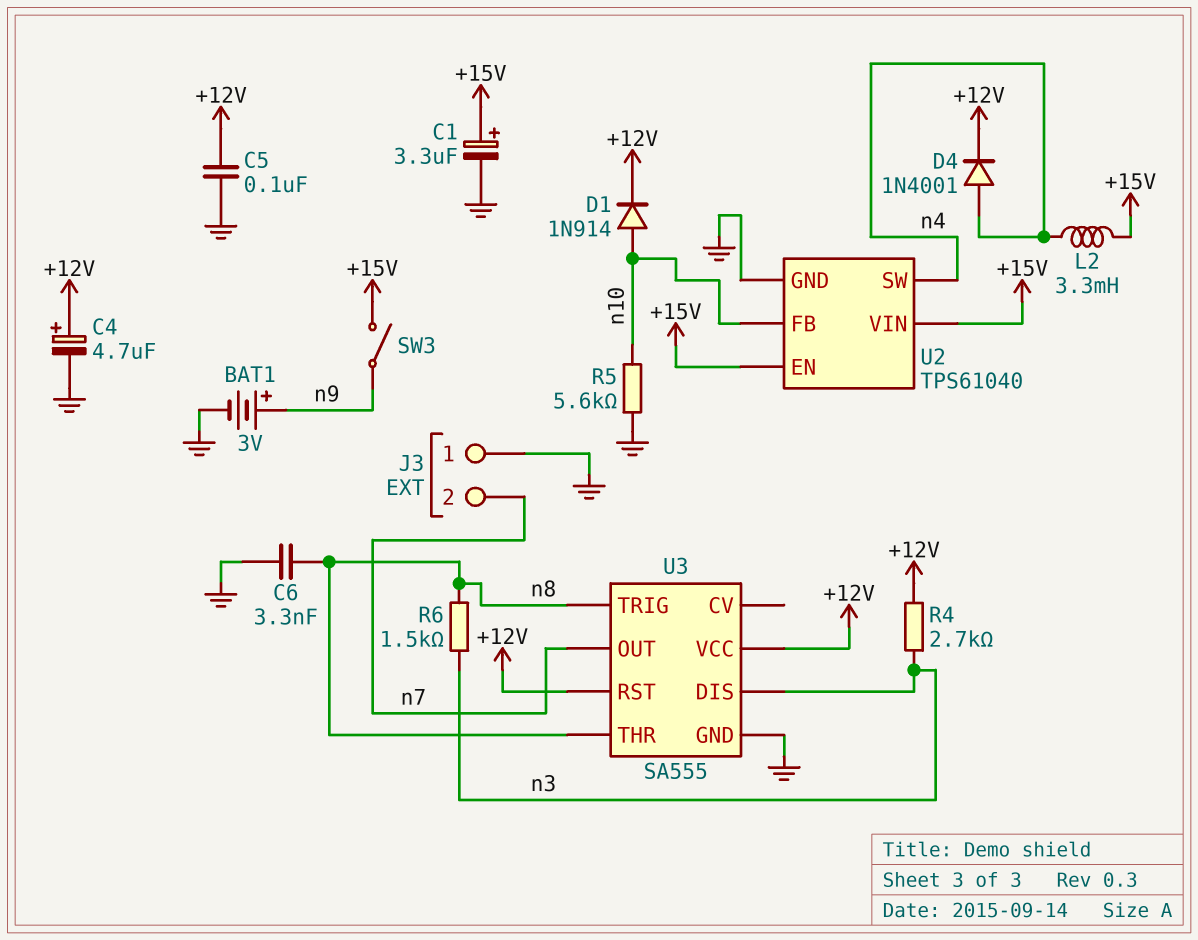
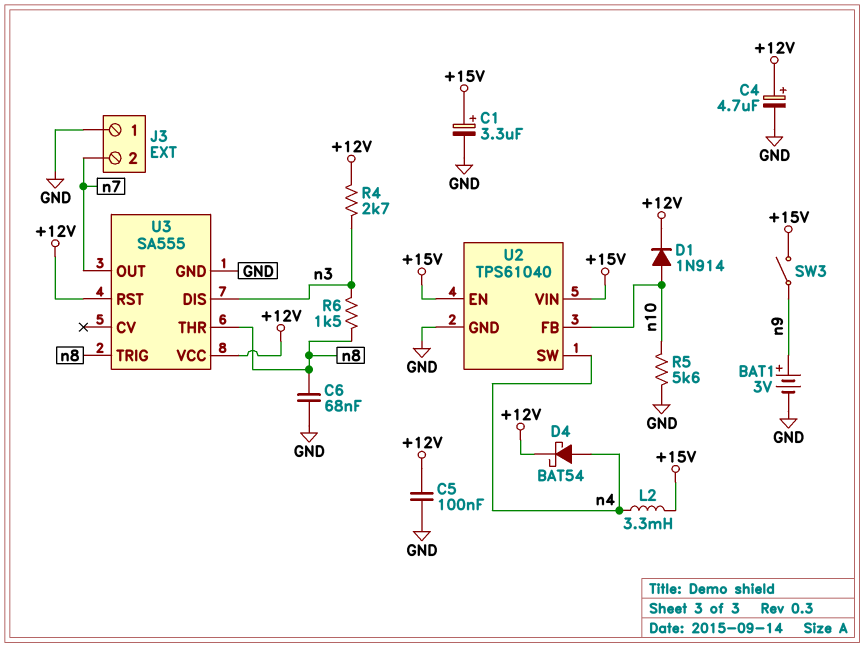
C6: 3.3nF (GND, n8) -> 68nF (GND, n8)
D4: diode 1N4001 (A n4, K +12V) -> schottky BAT54 (A n4, K +12V)

